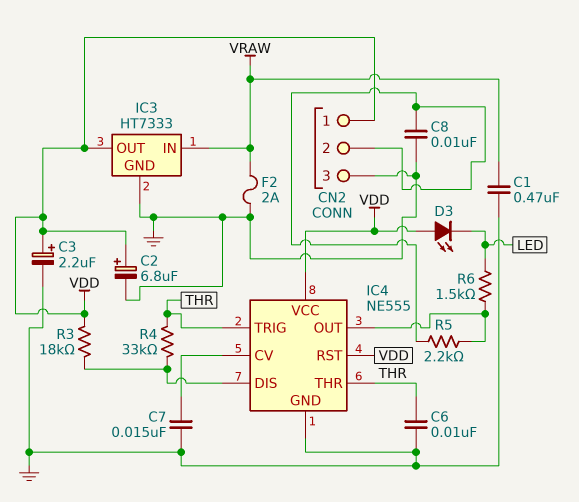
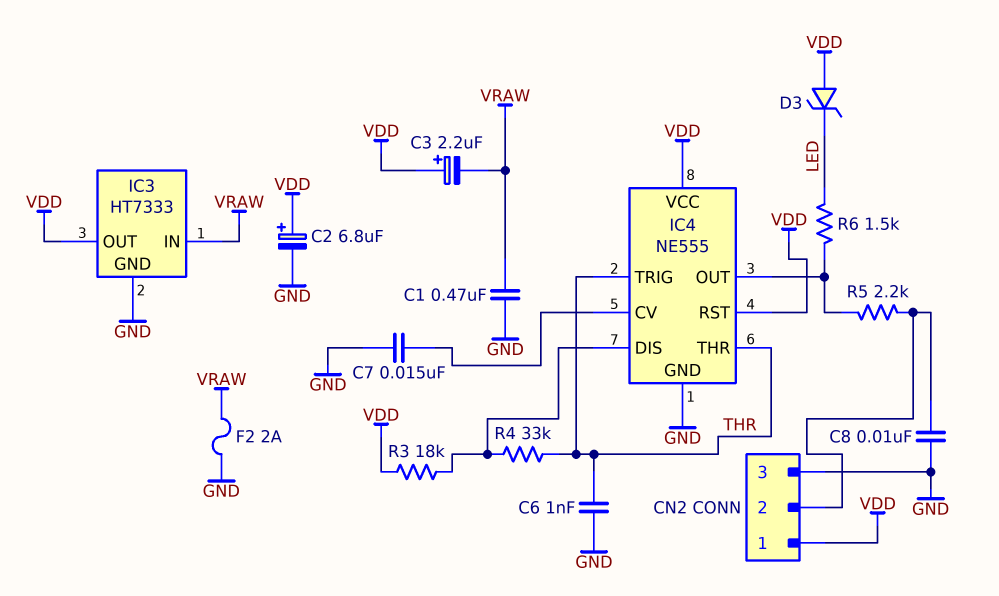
C3: 2.2uF (plus VDD, minus GND) -> 2.2uF (plus VDD, minus VRAW)
C6: 10nF (GND, THR) -> 1nF (GND, THR)
D3: LED (A VDD, K LED) -> zener (A VDD, K LED)

